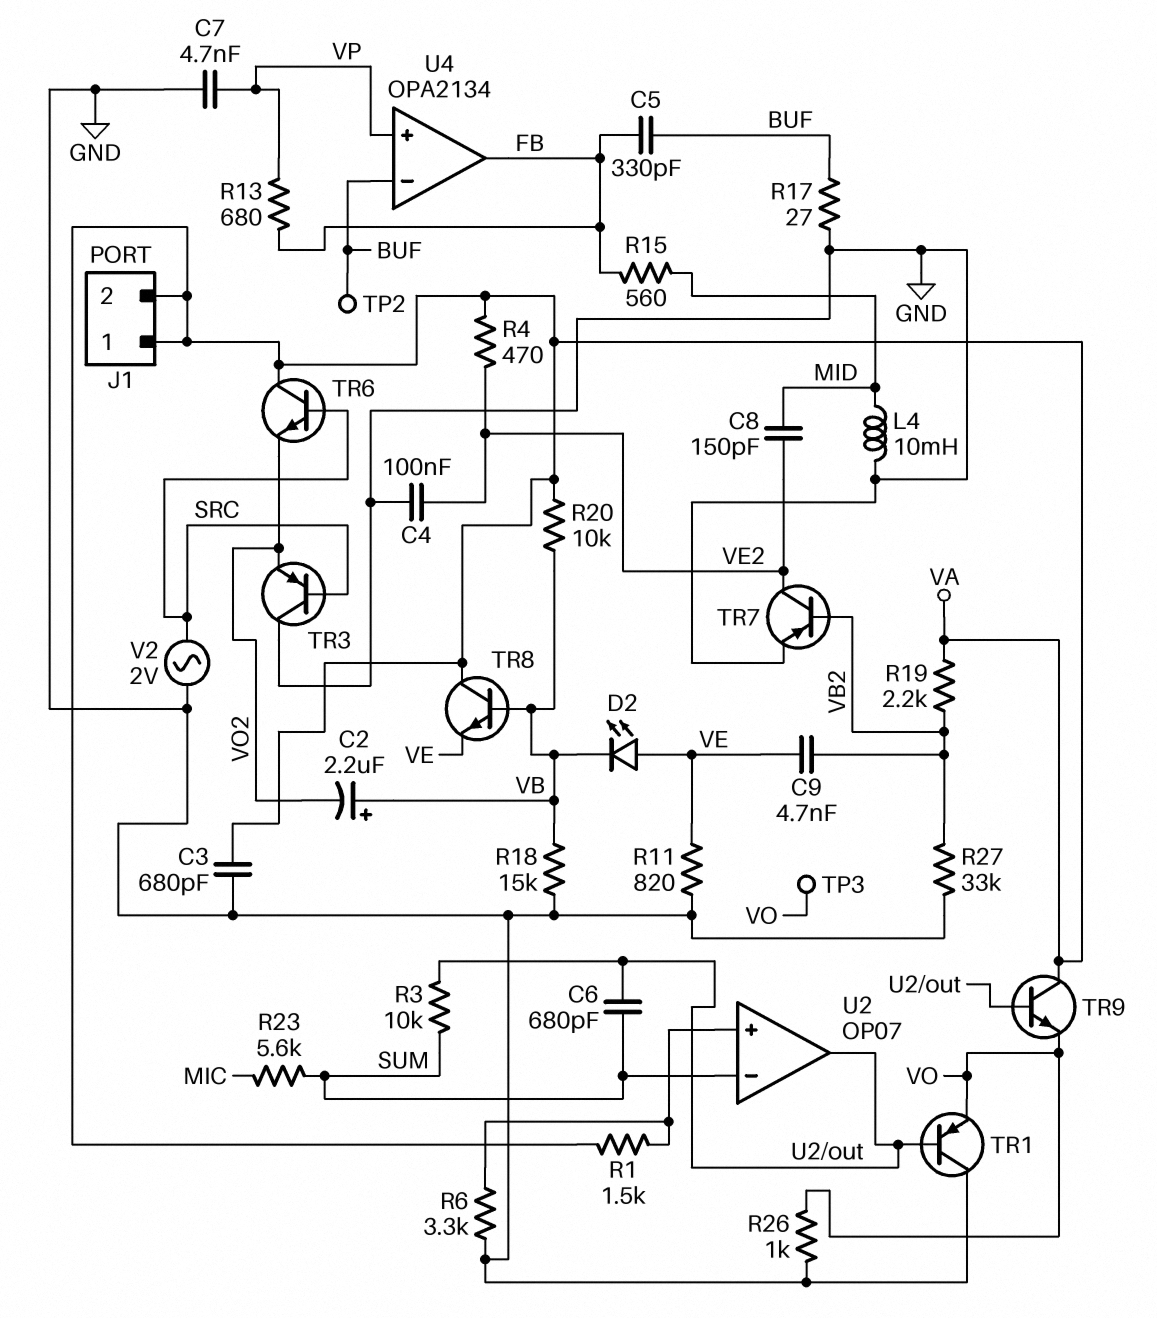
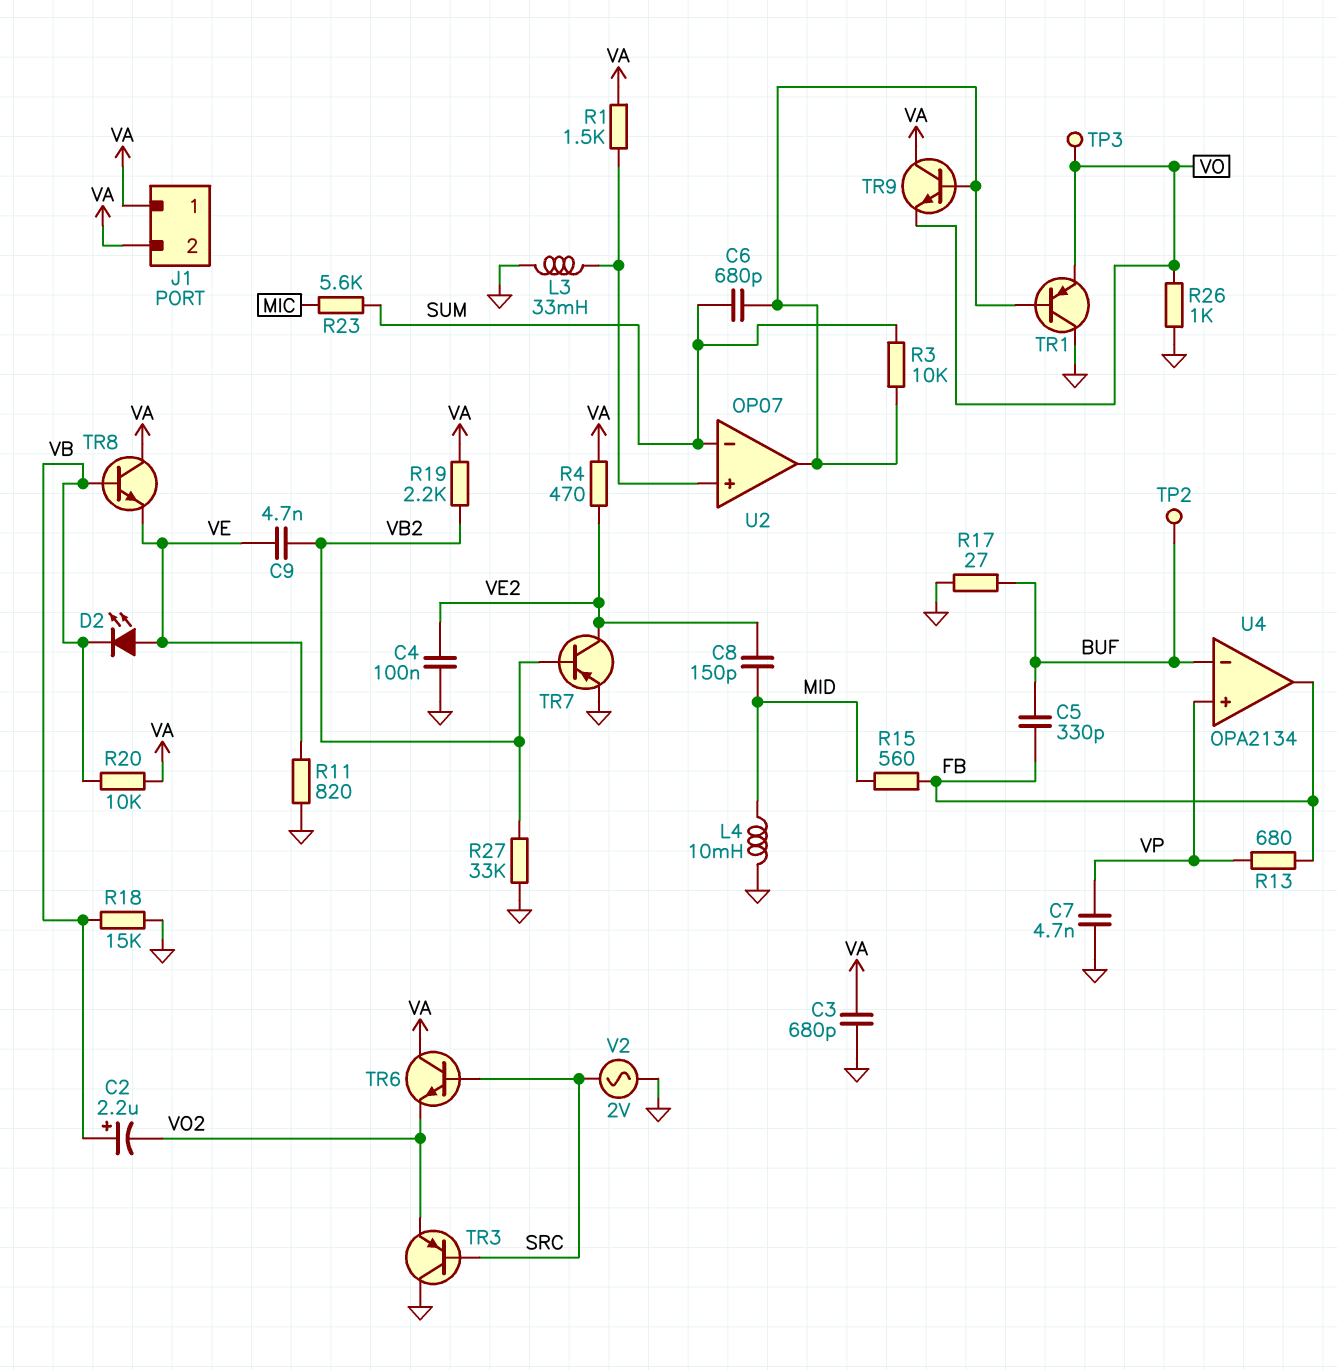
L3: none -> 33mH (GND, U2/in+)
R6: 3.3k (GND, U2/in+) -> none

